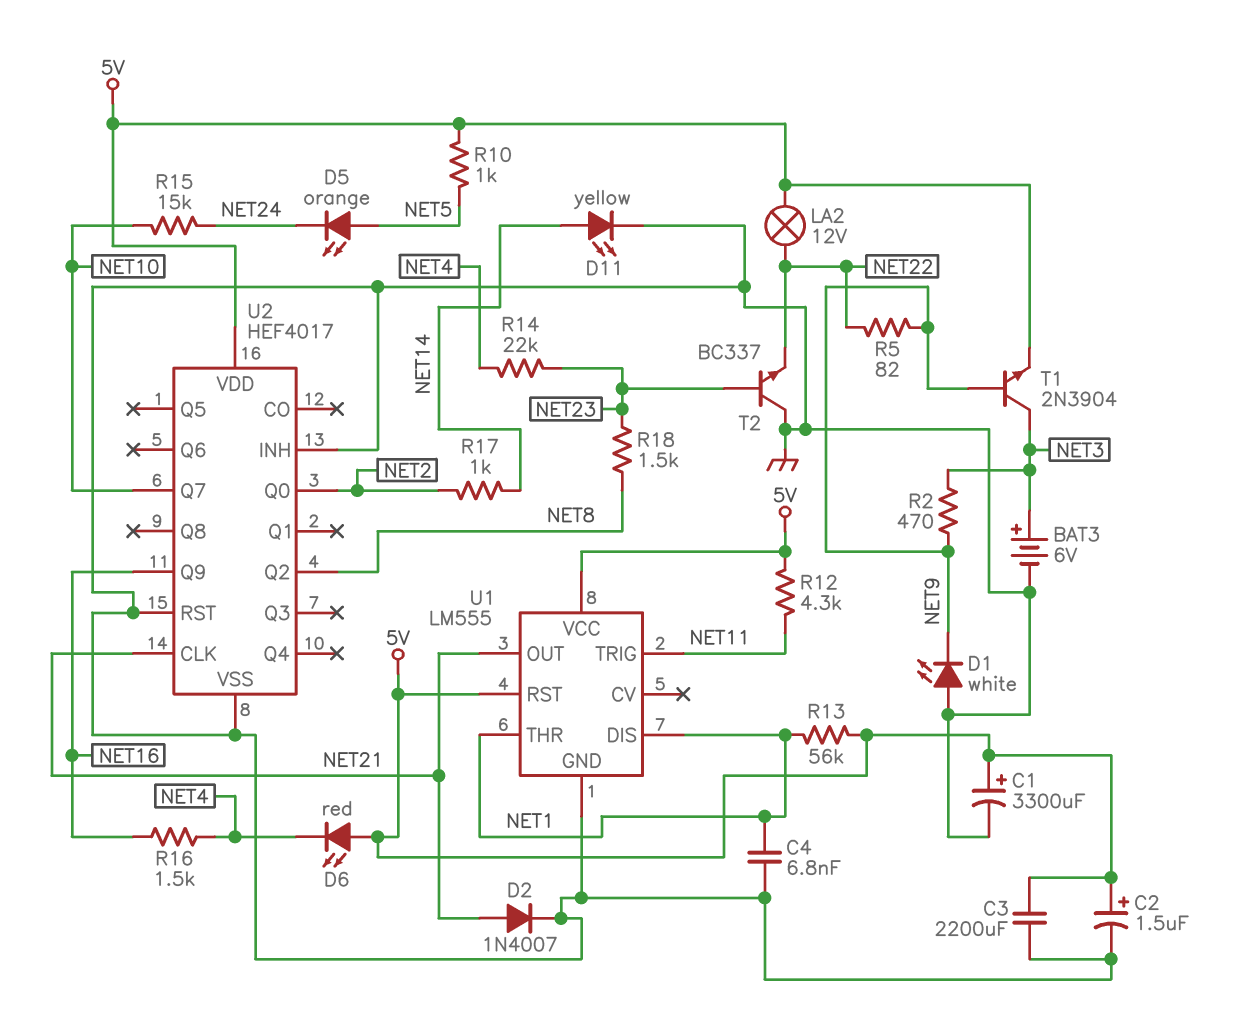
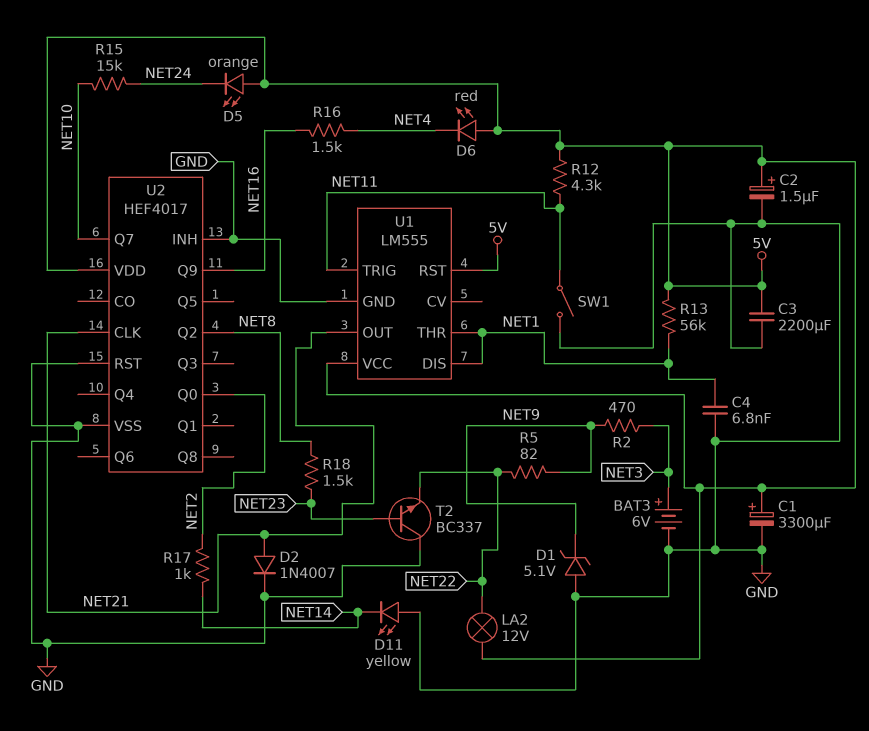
D1: LED white (A GND, K NET9) -> zener 5.1V (A GND, K NET9)
D5: LED orange (A NET5, K NET24) -> LED orange (A 5V, K NET24)
D11: LED yellow (A NET14, K GND) -> LED yellow (A GND, K NET14)
R10: 1k (5V, NET5) -> none
R14: 22k (NET4, NET23) -> none
SW1: none -> switch (GND, NET11)
T1: NPN 2N3904 (B NET9, C NET3, E 5V) -> none

